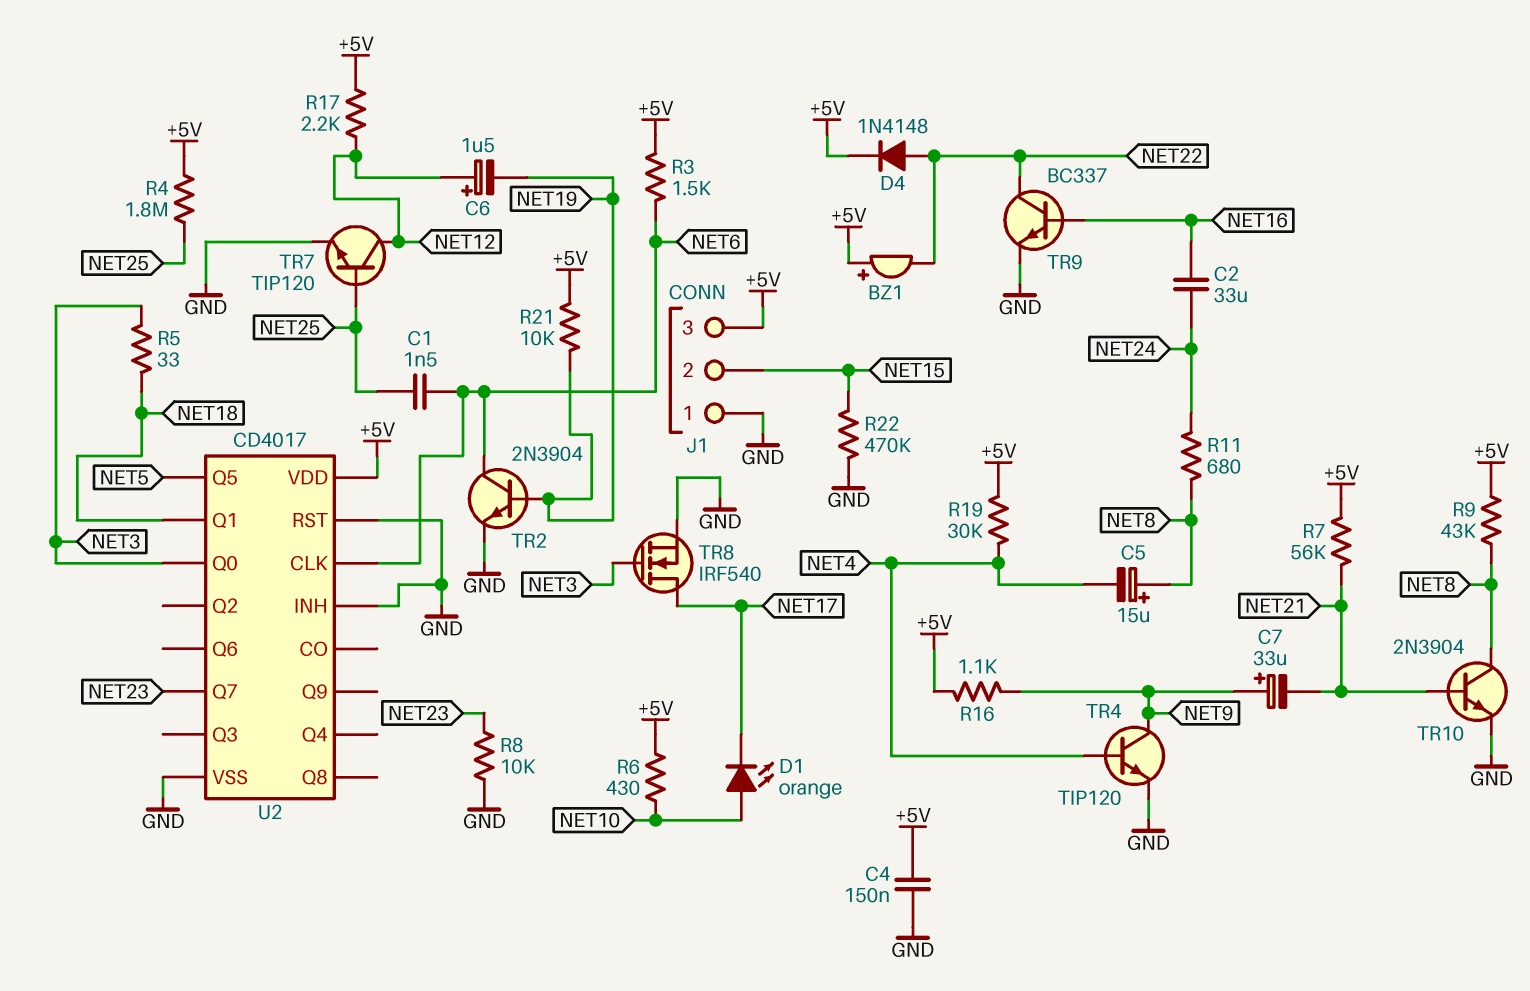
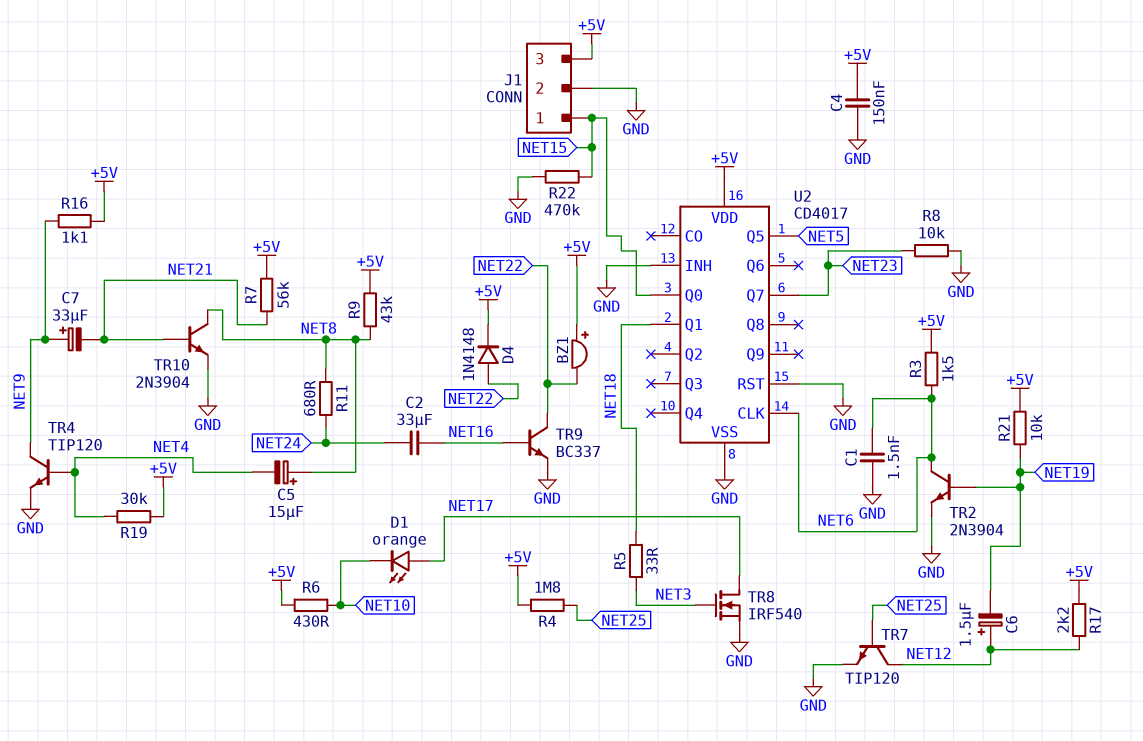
C1: 1.5nF (NET6, NET25) -> 1.5nF (GND, NET6)
D1: LED orange (A NET10, K NET17) -> LED orange (A NET17, K NET10)
J1 pin 1: GND -> NET15
J1 pin 2: NET15 -> GND
U2 pin Q0: NET3 -> NET15

